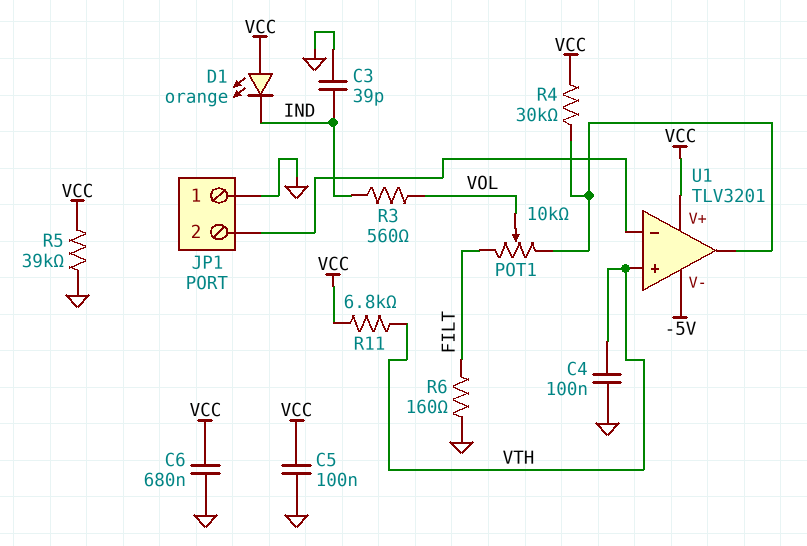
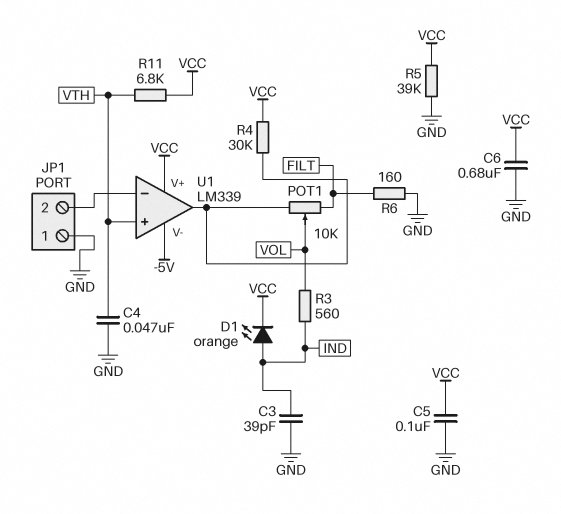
C4: 100nF (GND, VTH) -> 47nF (GND, VTH)
D1: LED orange (A VCC, K IND) -> LED orange (A IND, K VCC)
U1: TLV3201 -> LM339

